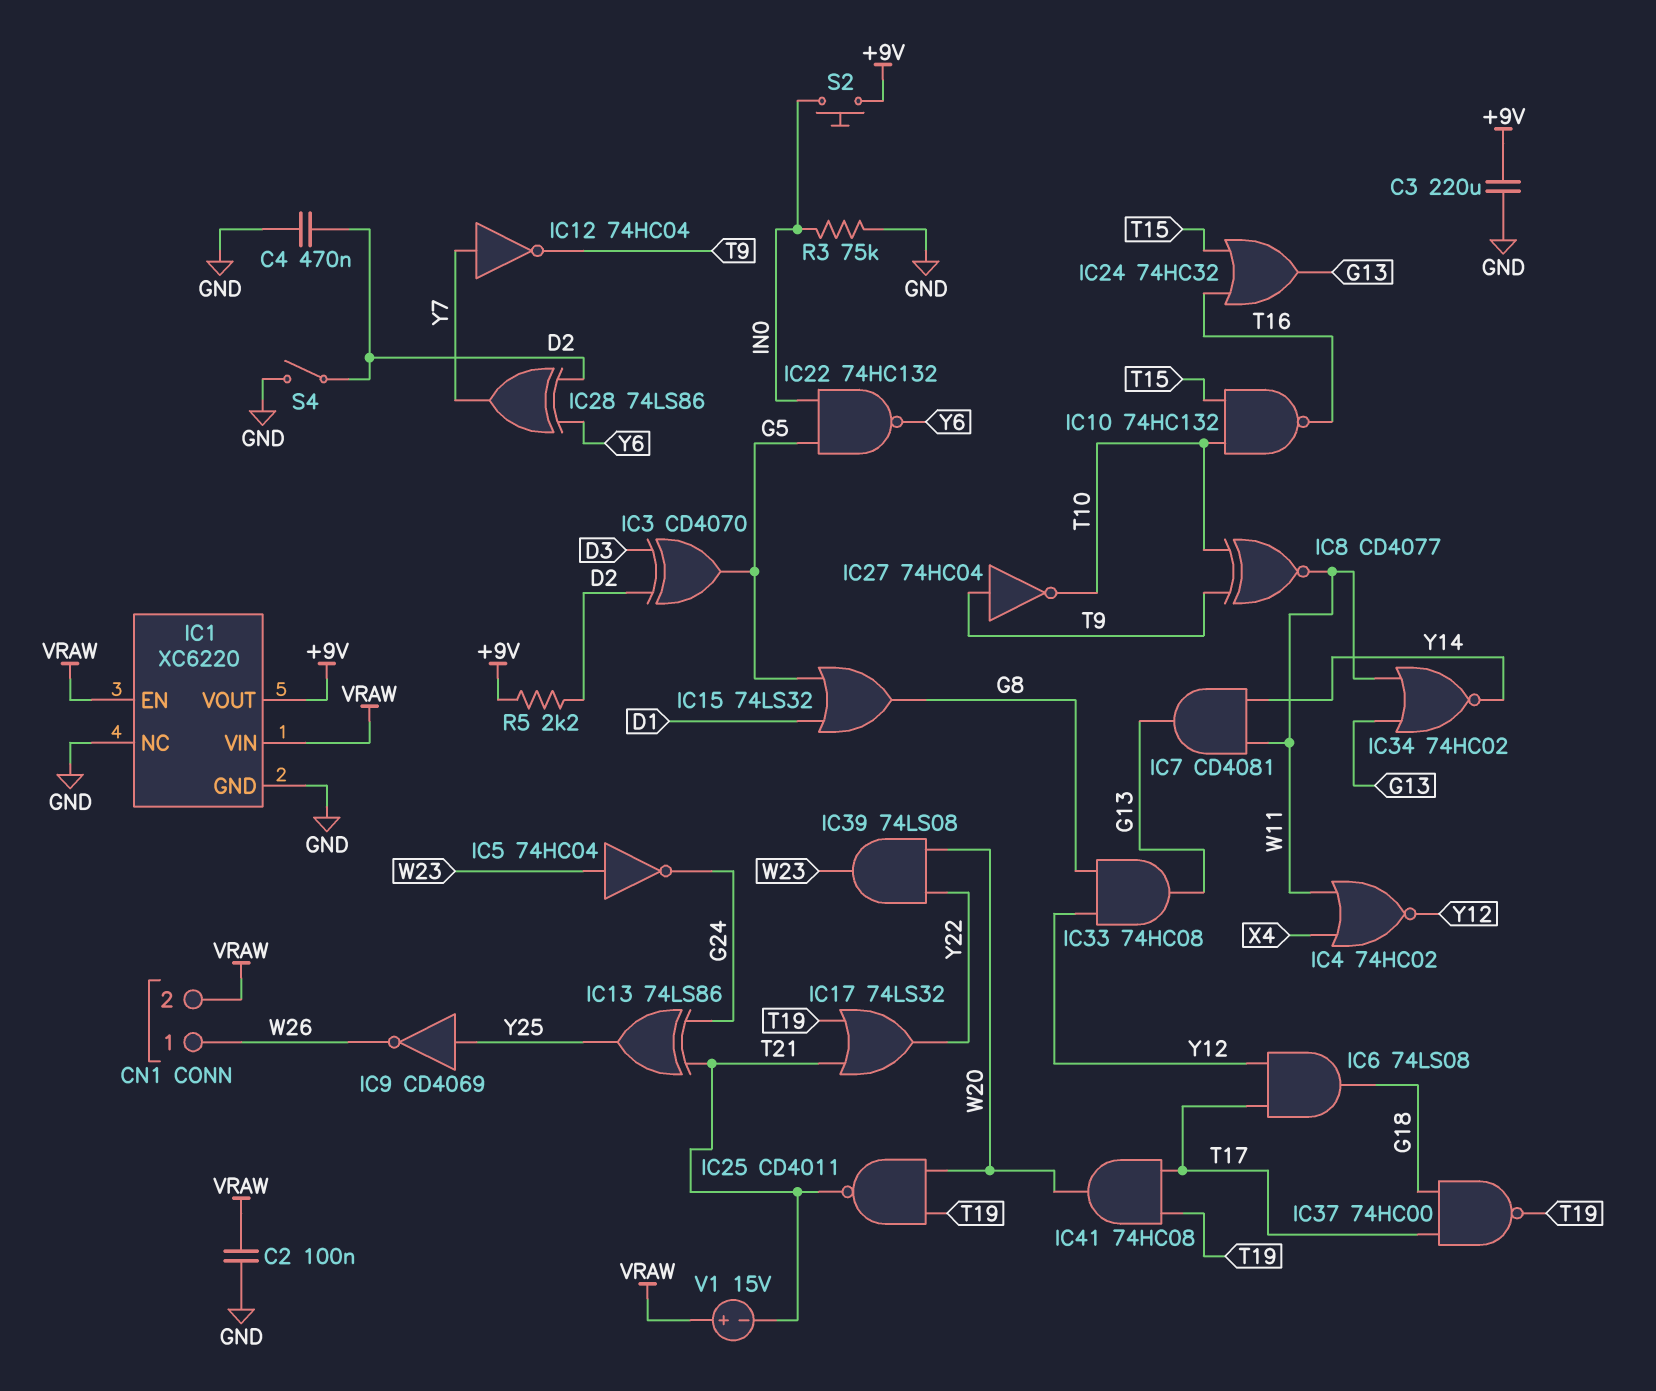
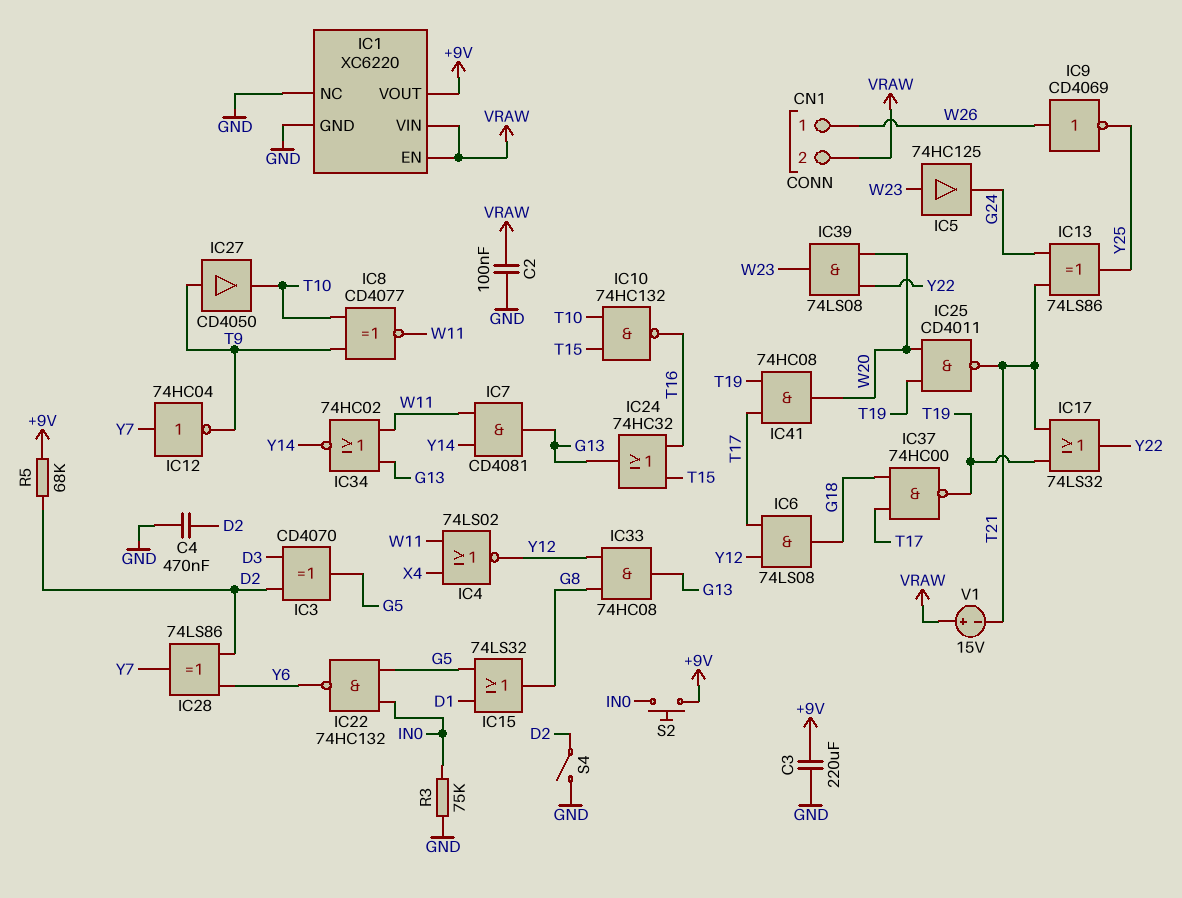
IC4: NOR 74HC02 (in W11, in X4, out Y12) -> NOR 74LS02 (in W11, in X4, out Y12)
IC5: NOT 74HC04 (in W23, out G24) -> buffer 74HC125 (in W23, out G24)
IC9: NOT CD4069 (in Y25, out W26) -> NOT CD4069 (in W26, out Y25)
IC27: NOT 74HC04 (in T9, out T10) -> buffer CD4050 (in T9, out T10)
R5: 2.2k (+9V, D2) -> 68k (+9V, D2)

